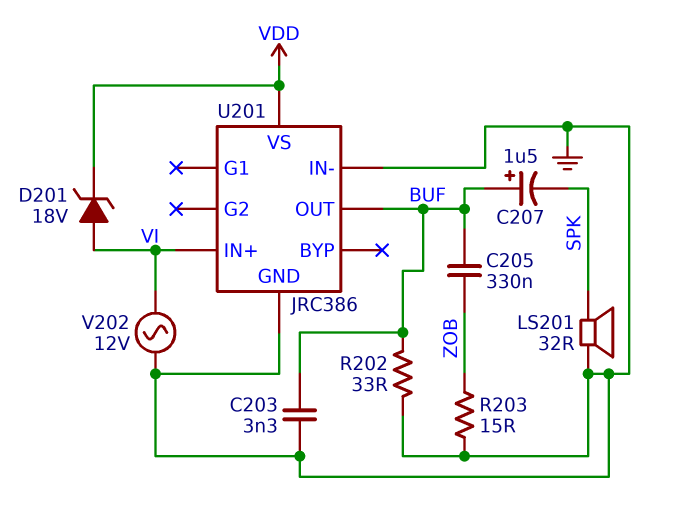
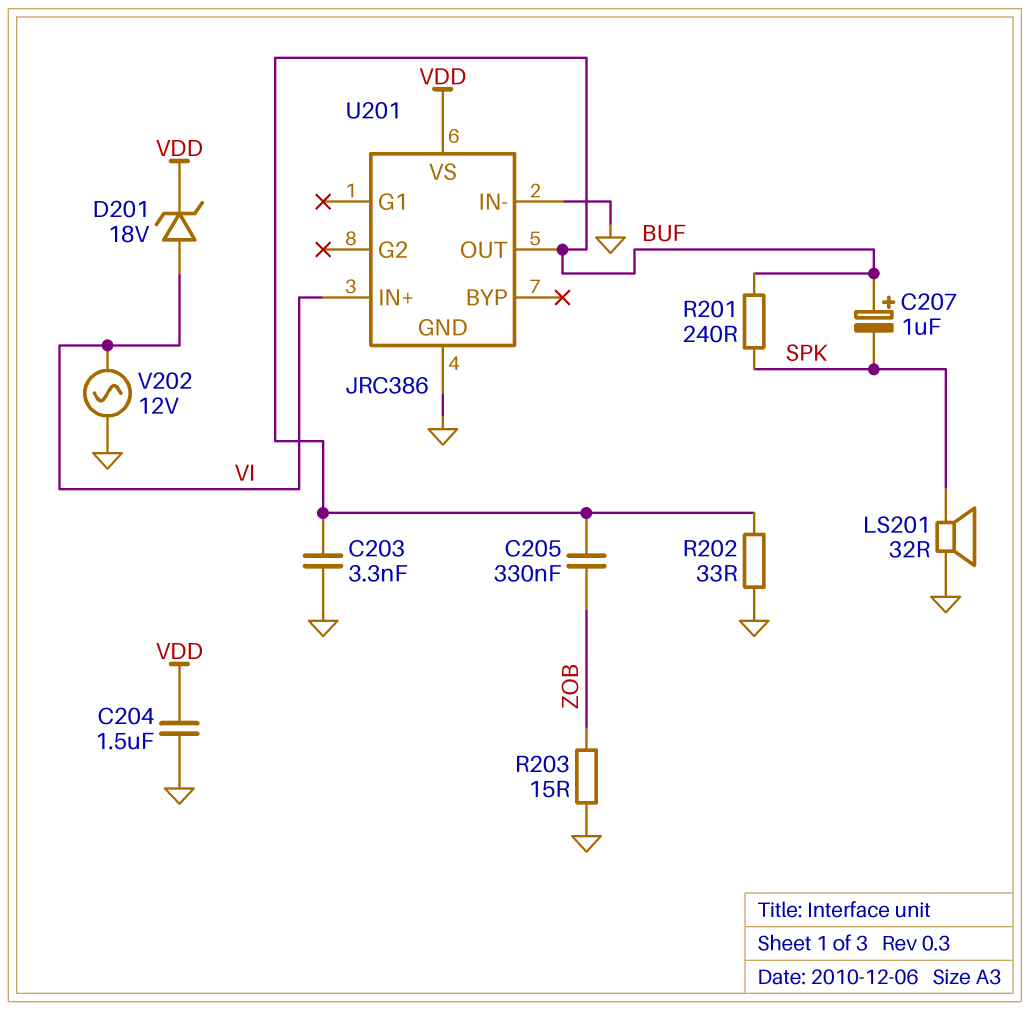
C204: none -> 1.5uF (GND, VDD)
C207: 1.5uF (plus BUF, minus SPK) -> 1uF (plus BUF, minus SPK)
R201: none -> 240 (BUF, SPK)

